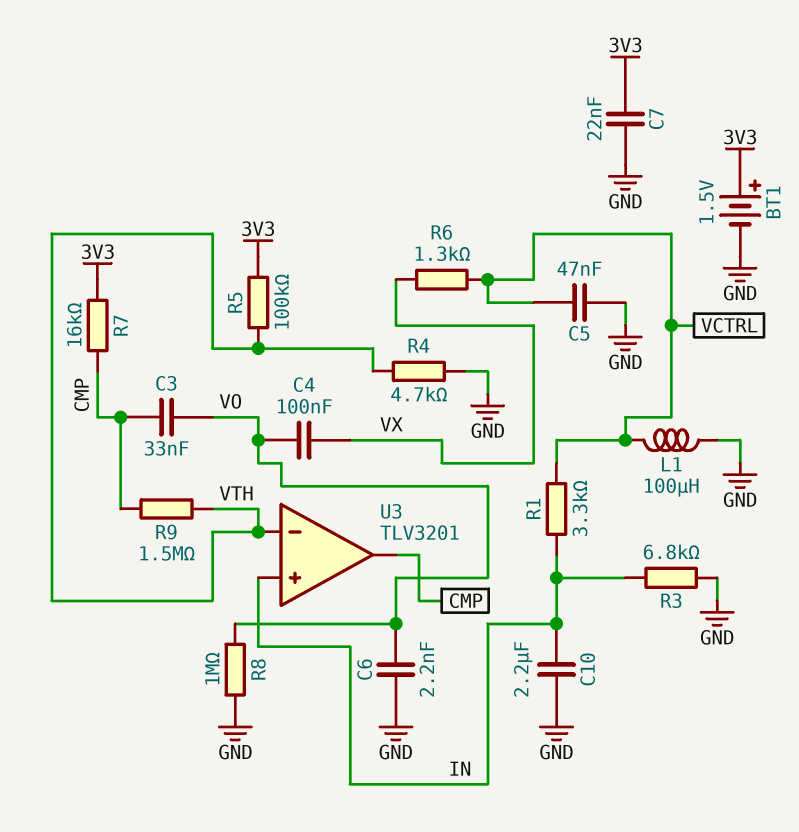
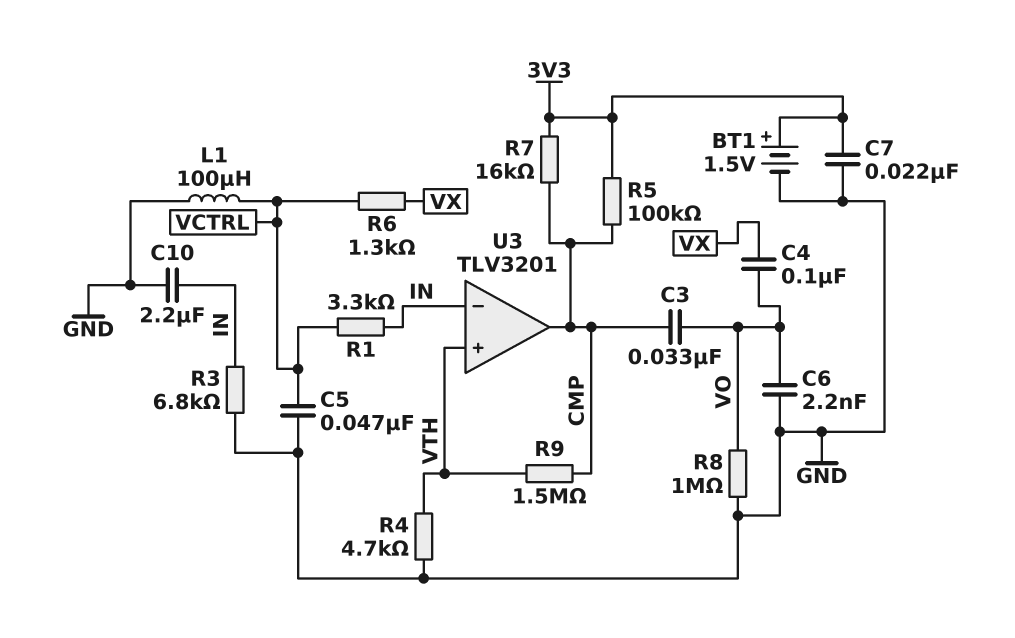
R5: 100k (3V3, VTH) -> 100k (3V3, CMP)
U3 pin in+: IN -> VTH
U3 pin in-: VTH -> IN

